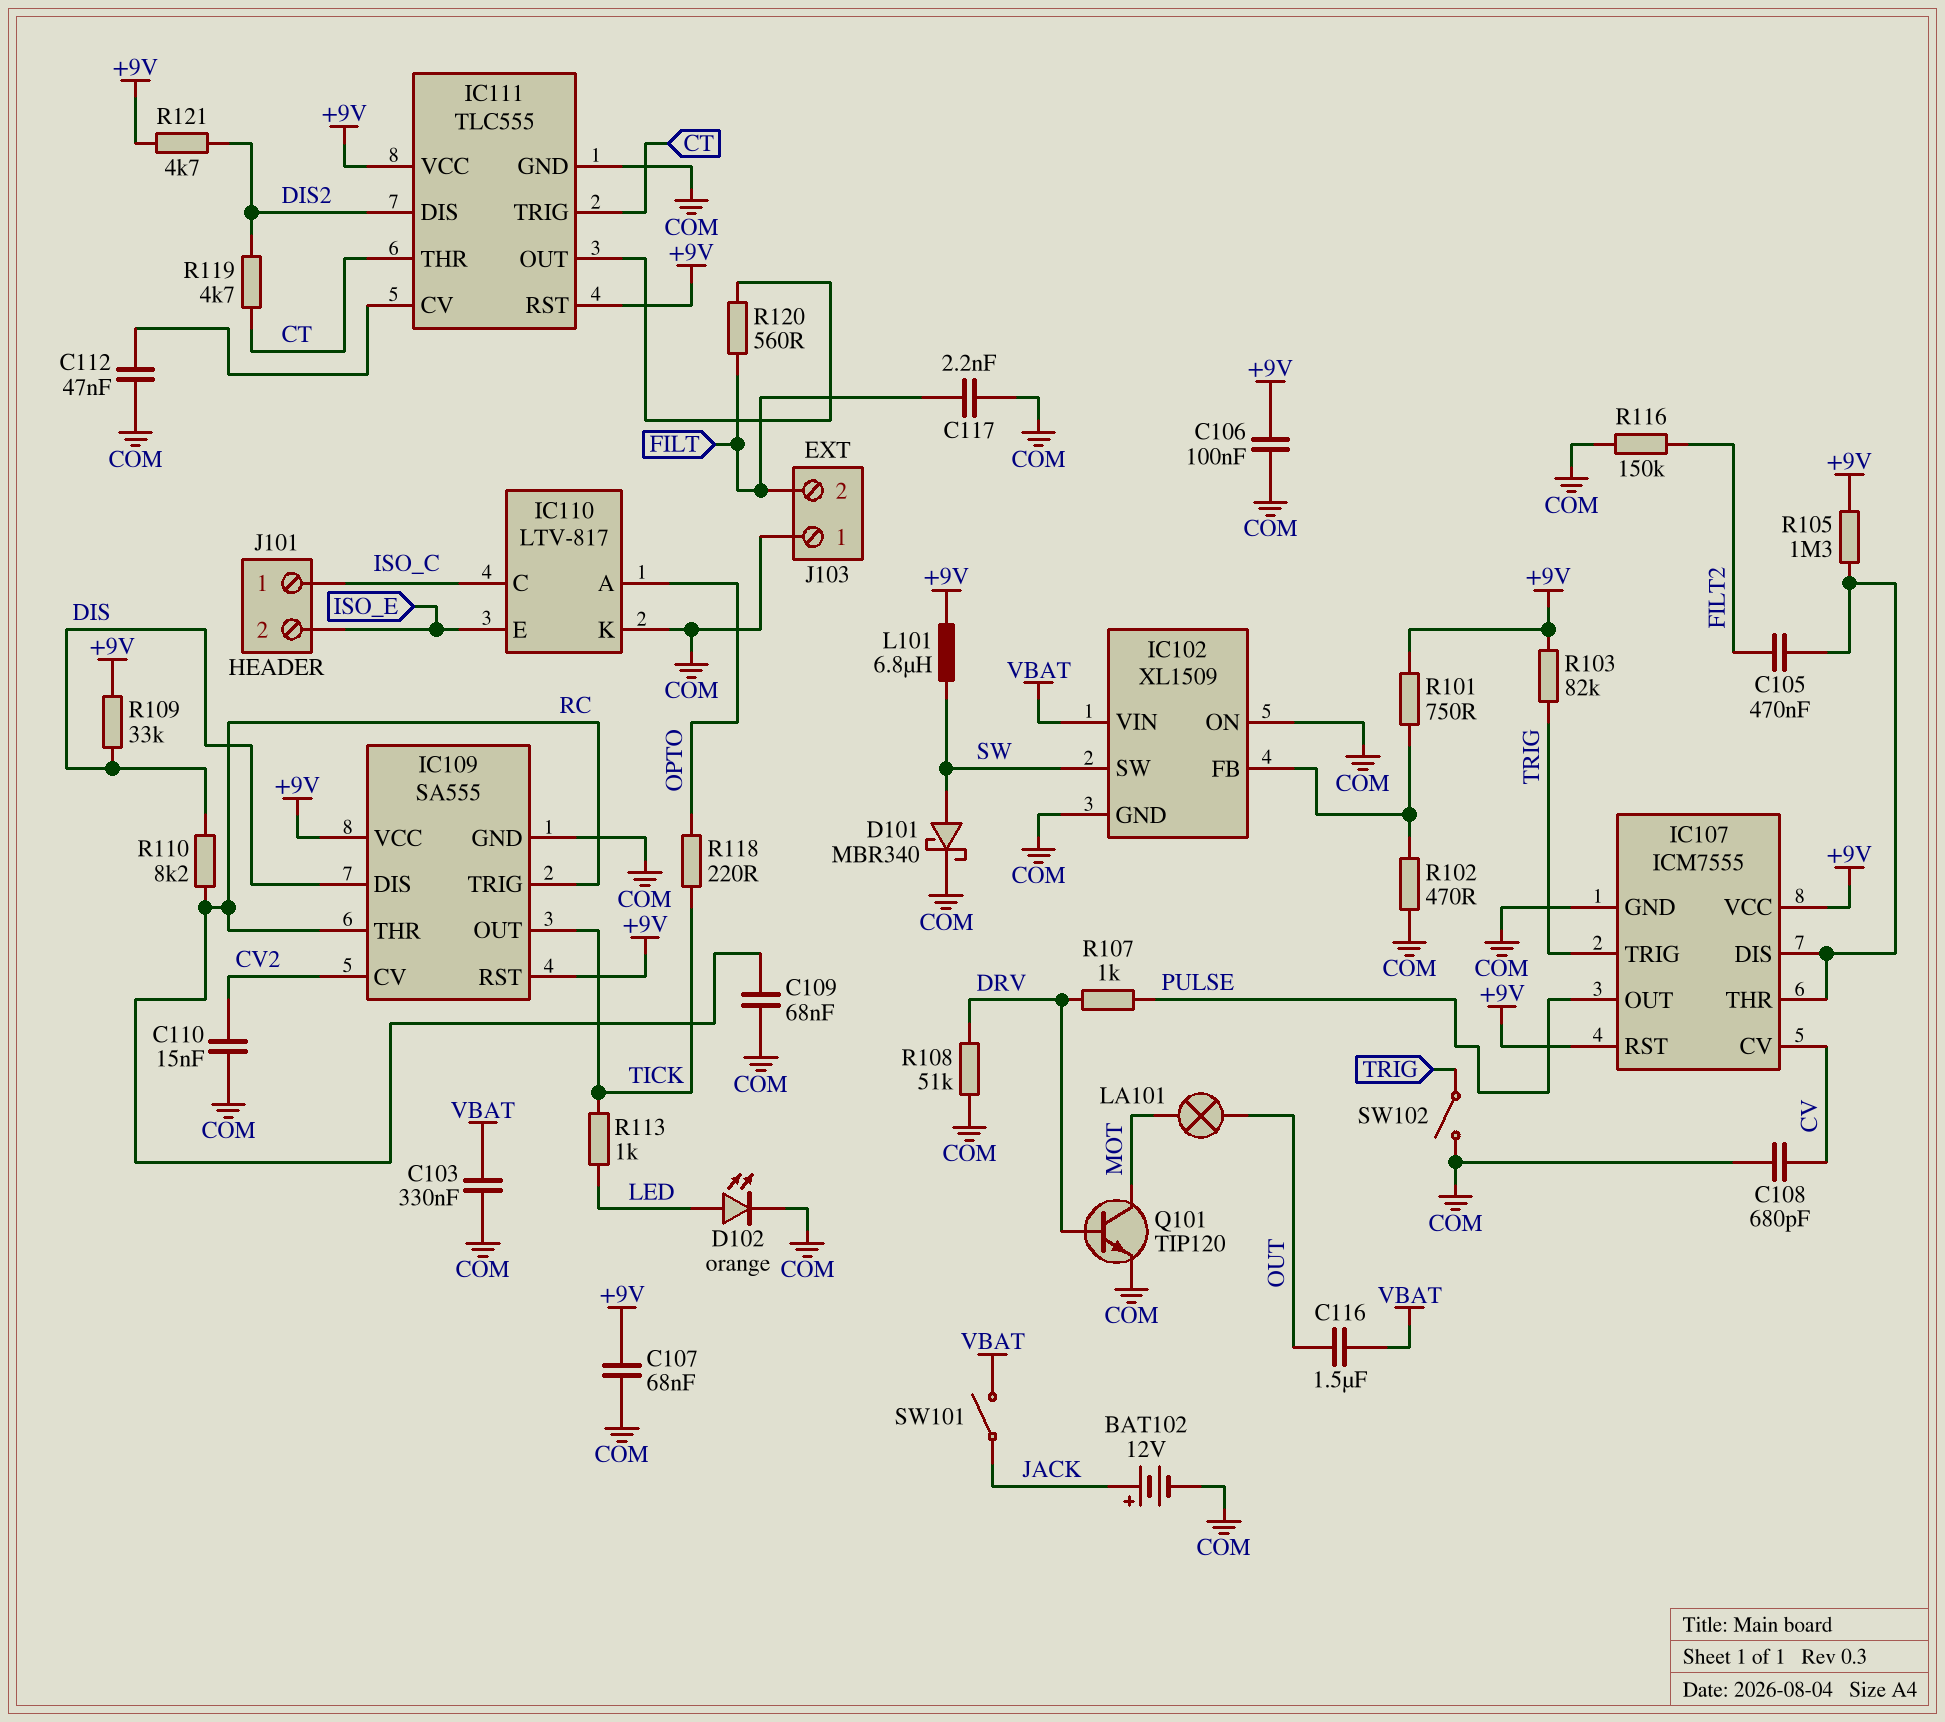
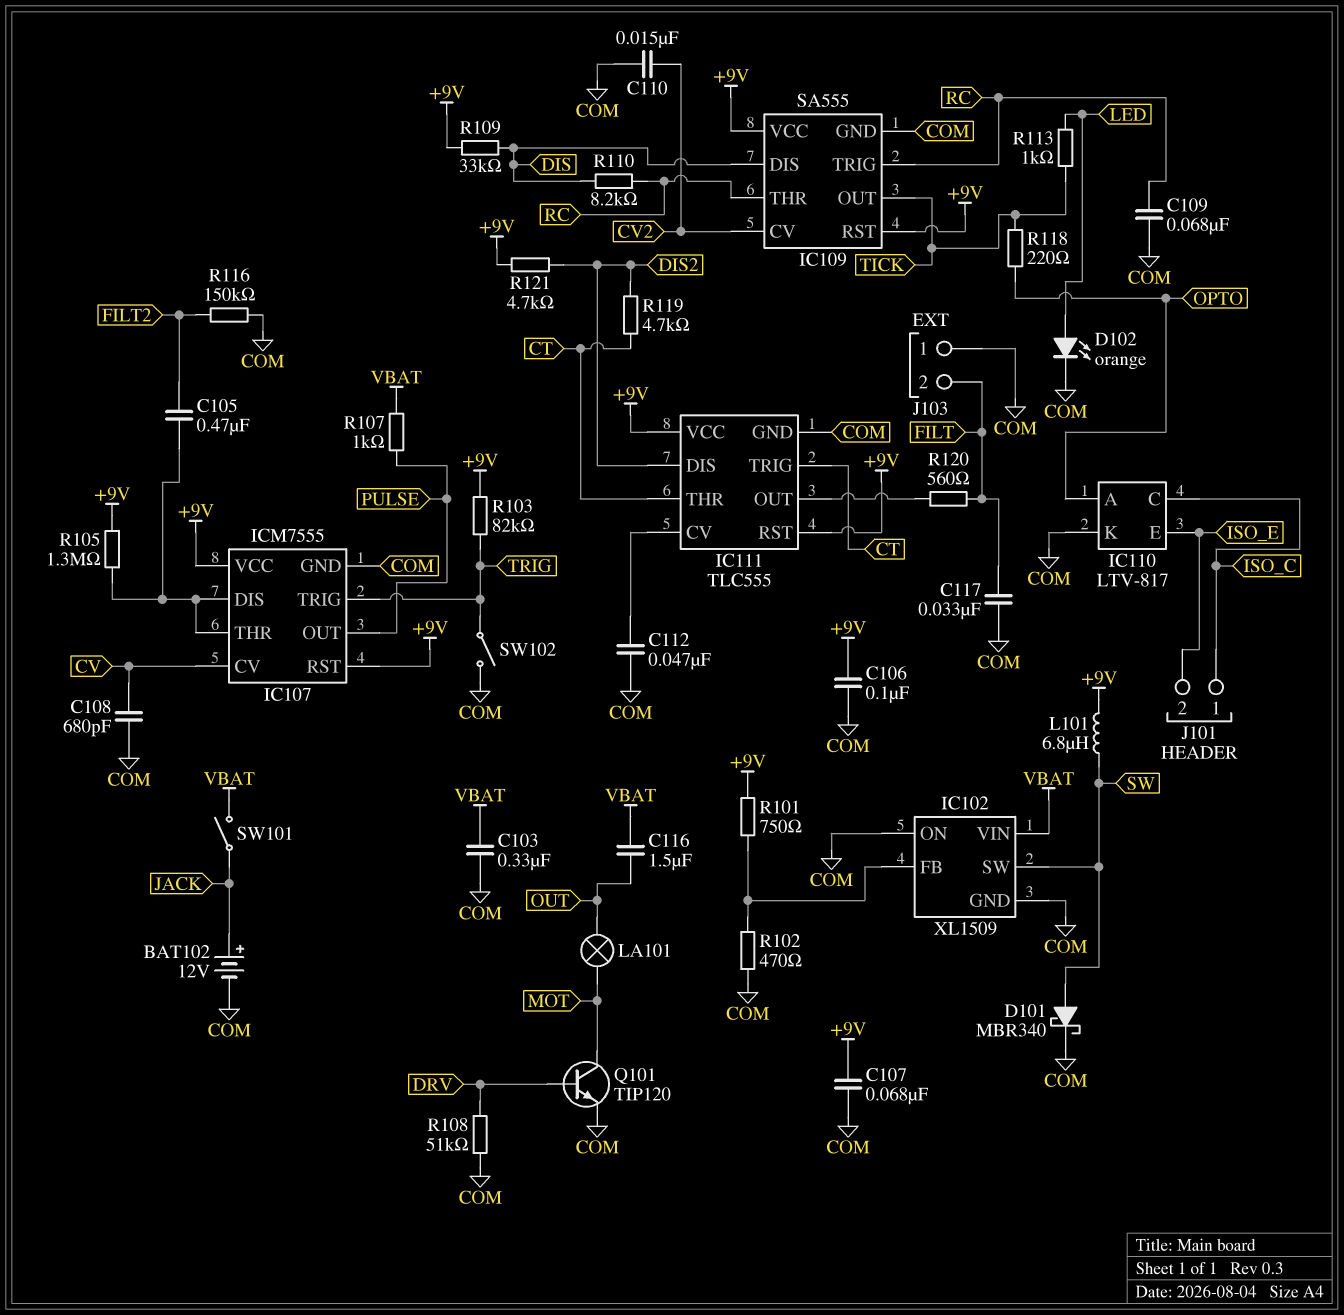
C117: 2.2nF (COM, FILT) -> 33nF (COM, FILT)
R107: 1k (DRV, PULSE) -> 1k (PULSE, VBAT)

